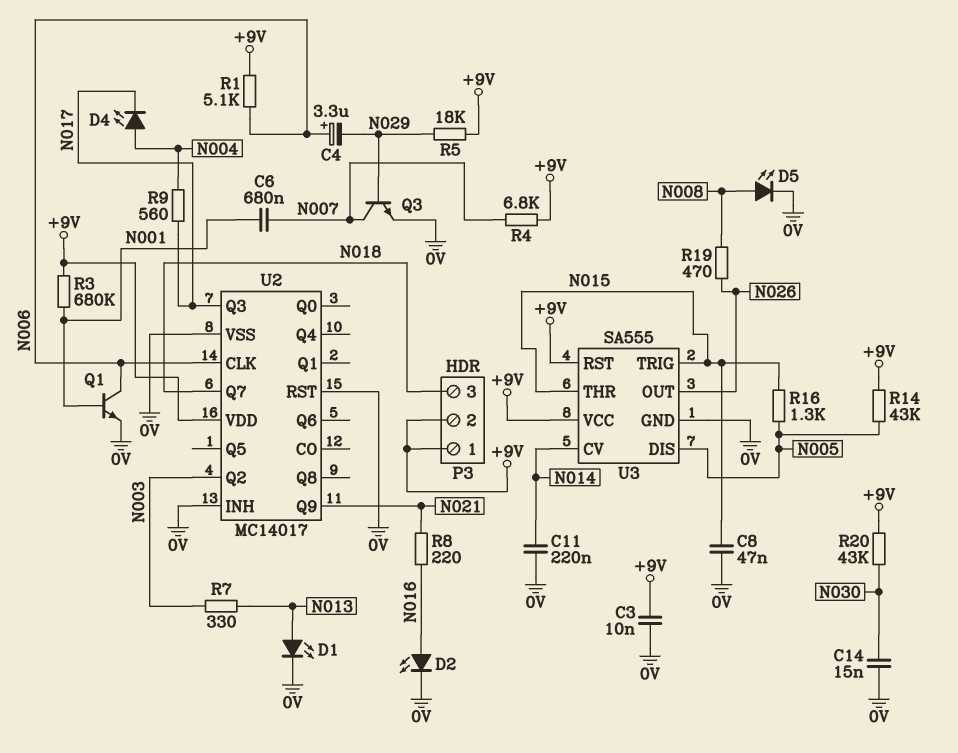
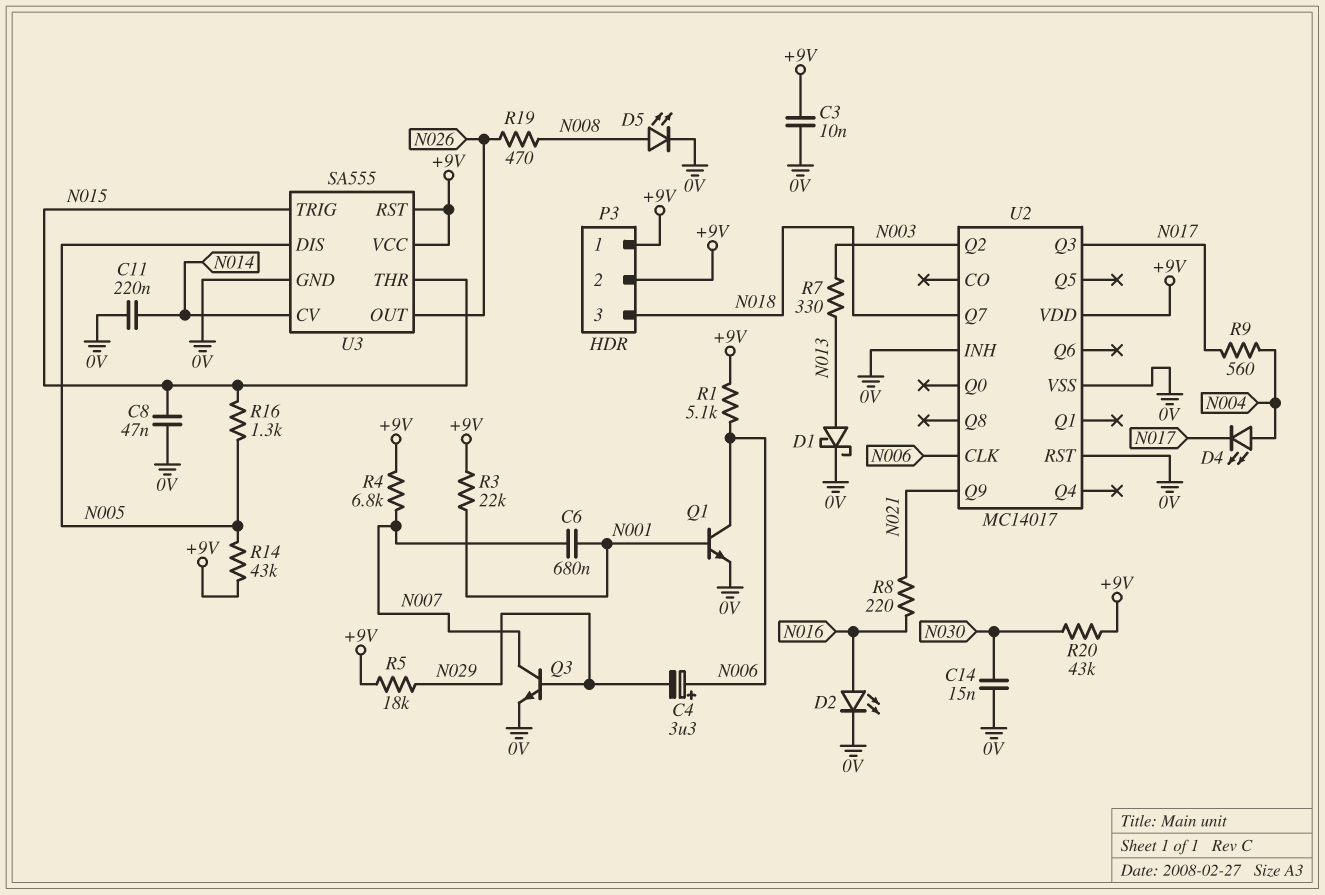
D1: LED (A N013, K 0V) -> schottky (A N013, K 0V)
R3: 680k (+9V, N001) -> 22k (+9V, N001)

